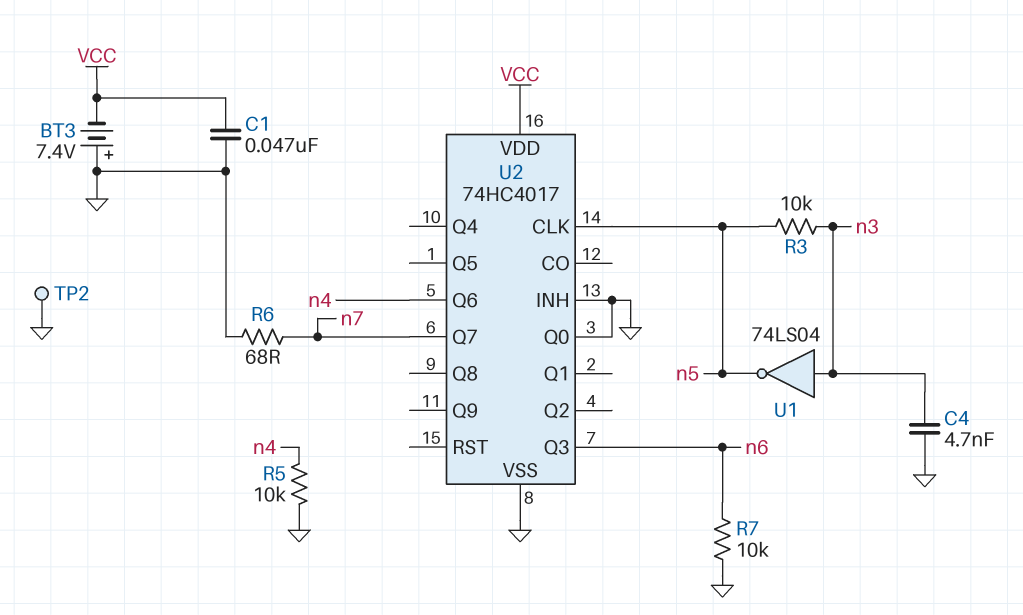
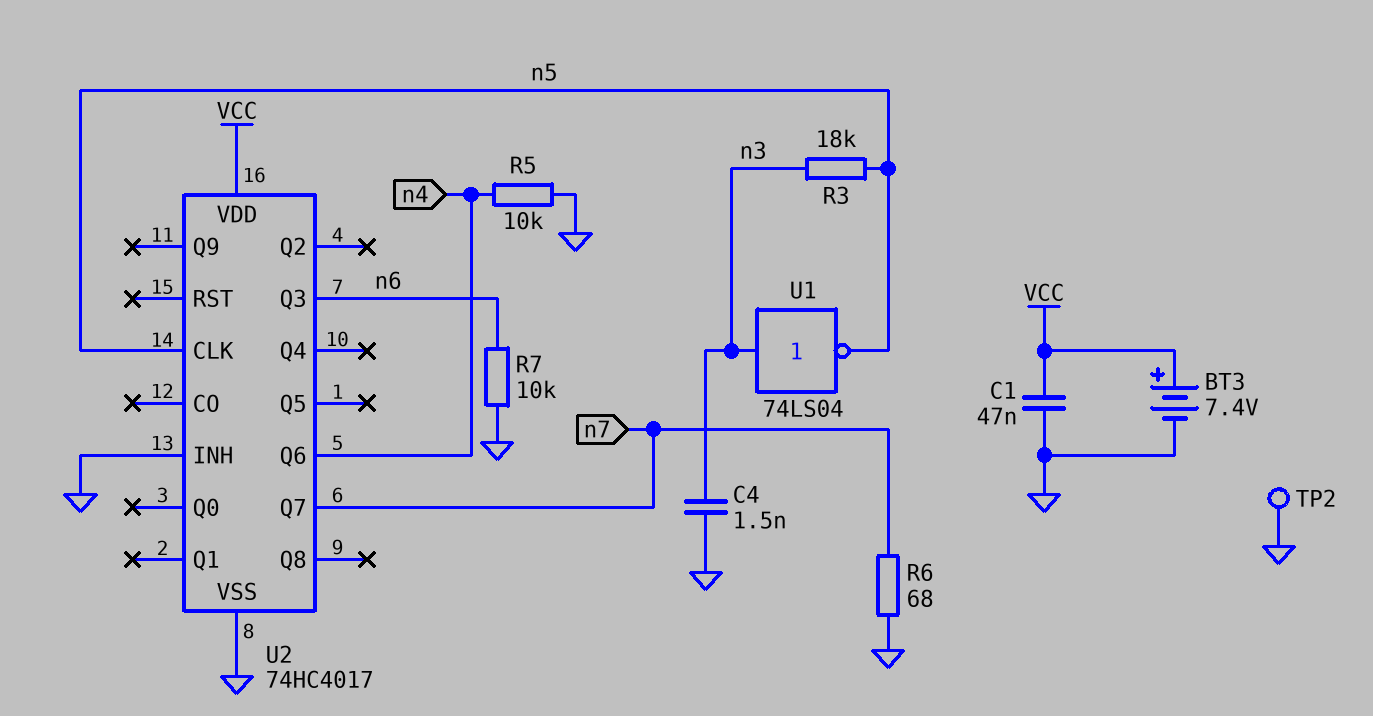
BT3: 7.4V (plus GND, minus VCC) -> 7.4V (plus VCC, minus GND)
C4: 4.7nF (GND, n3) -> 1.5nF (GND, n3)
R3: 10k (n3, n5) -> 18k (n3, n5)
U2 pin Q0: GND -> none

